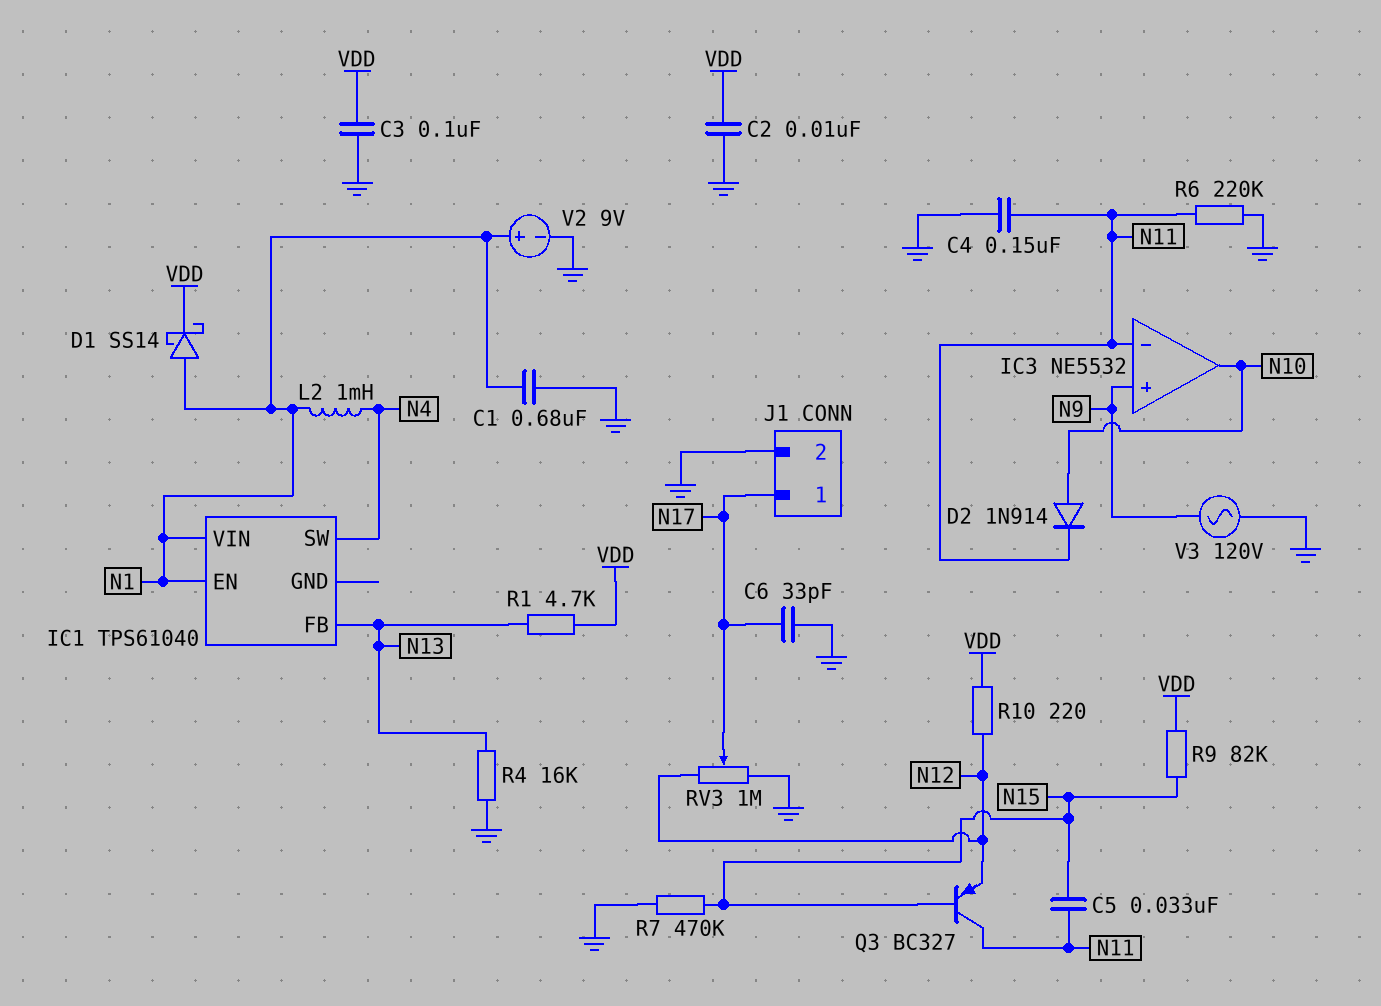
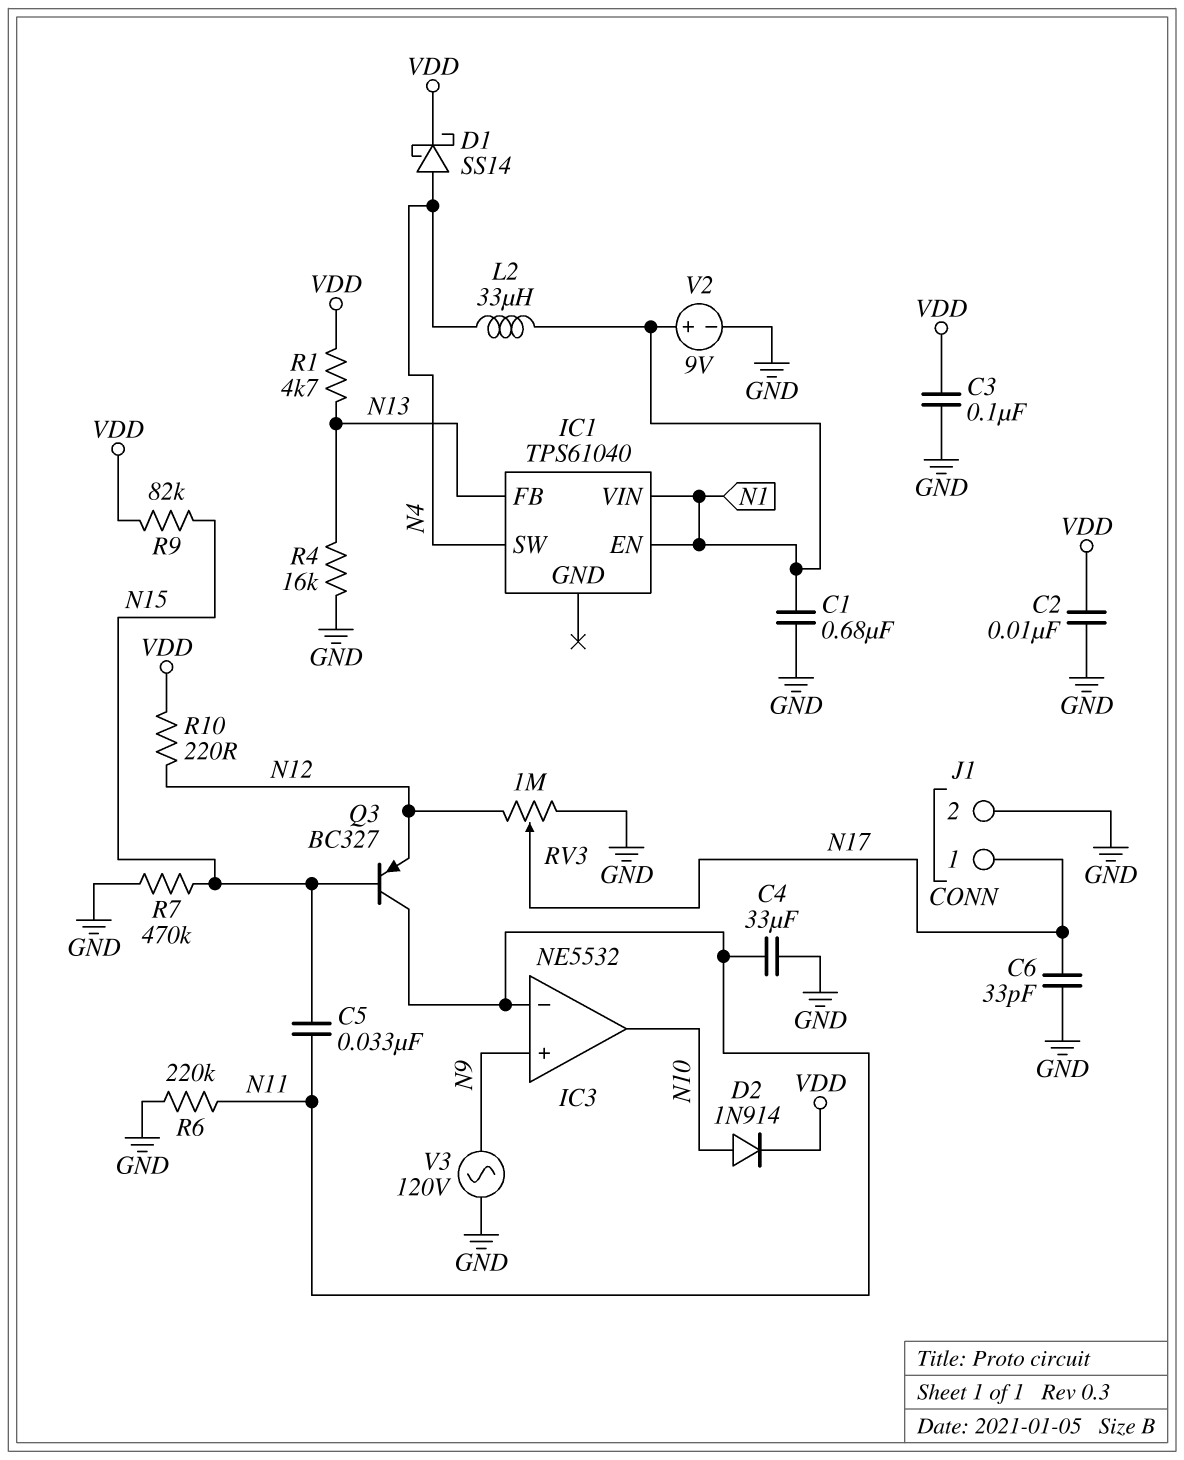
C4: 150nF (GND, N11) -> 33uF (GND, N11)
D1: schottky SS14 (A N1, K VDD) -> schottky SS14 (A N4, K VDD)
D2: diode 1N914 (A N10, K N11) -> diode 1N914 (A N10, K VDD)
L2: 1mH (N1, N4) -> 33uH (N1, N4)

